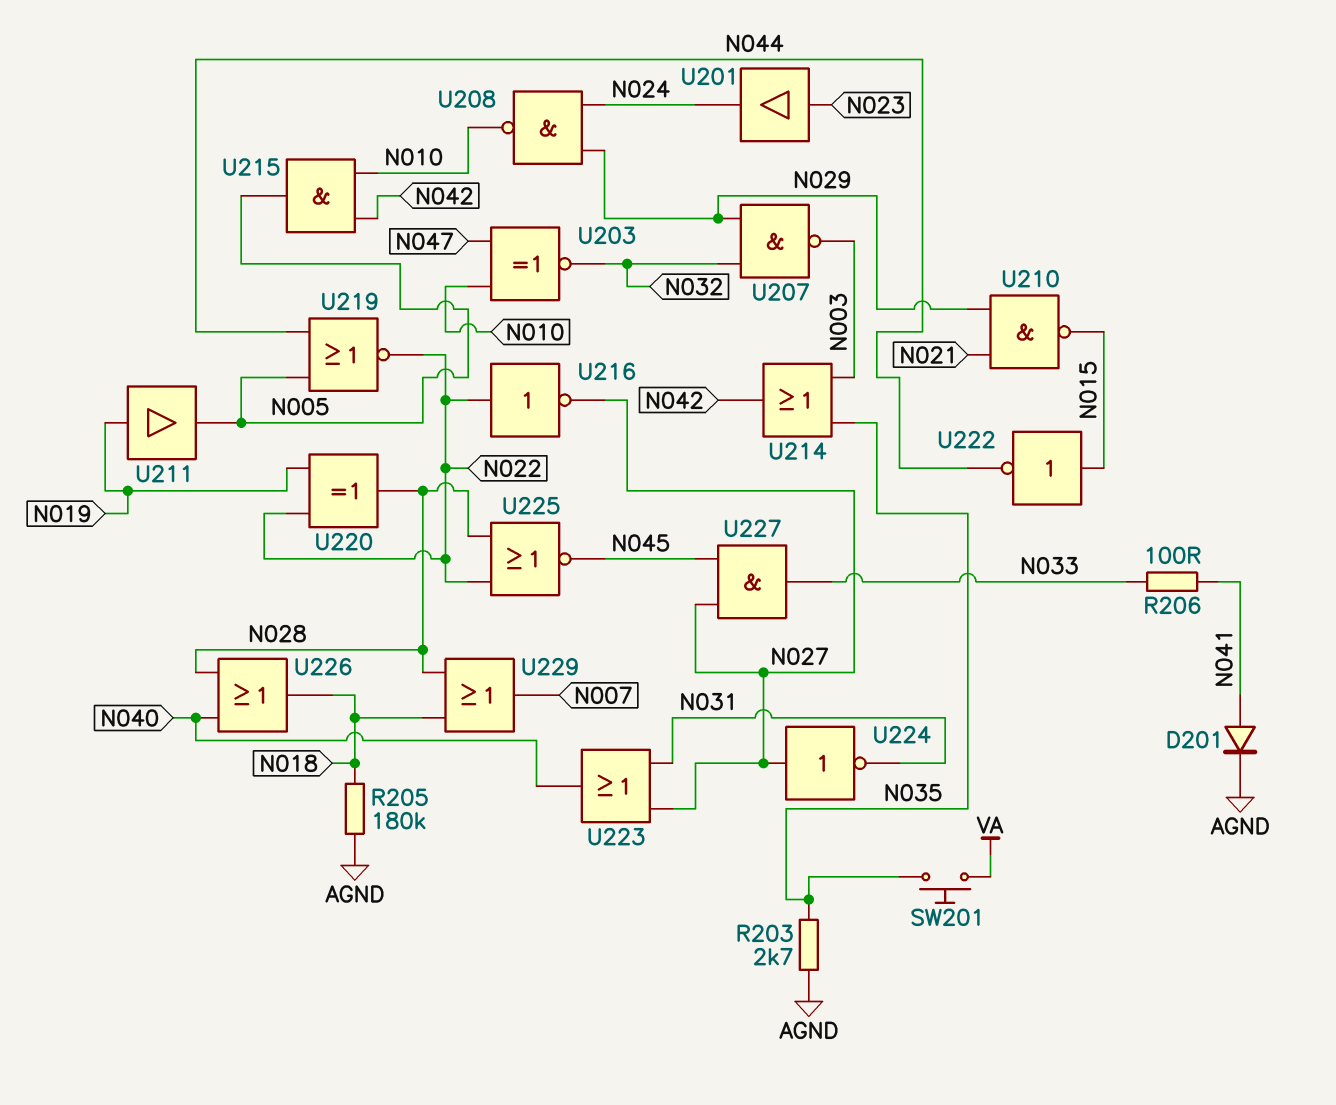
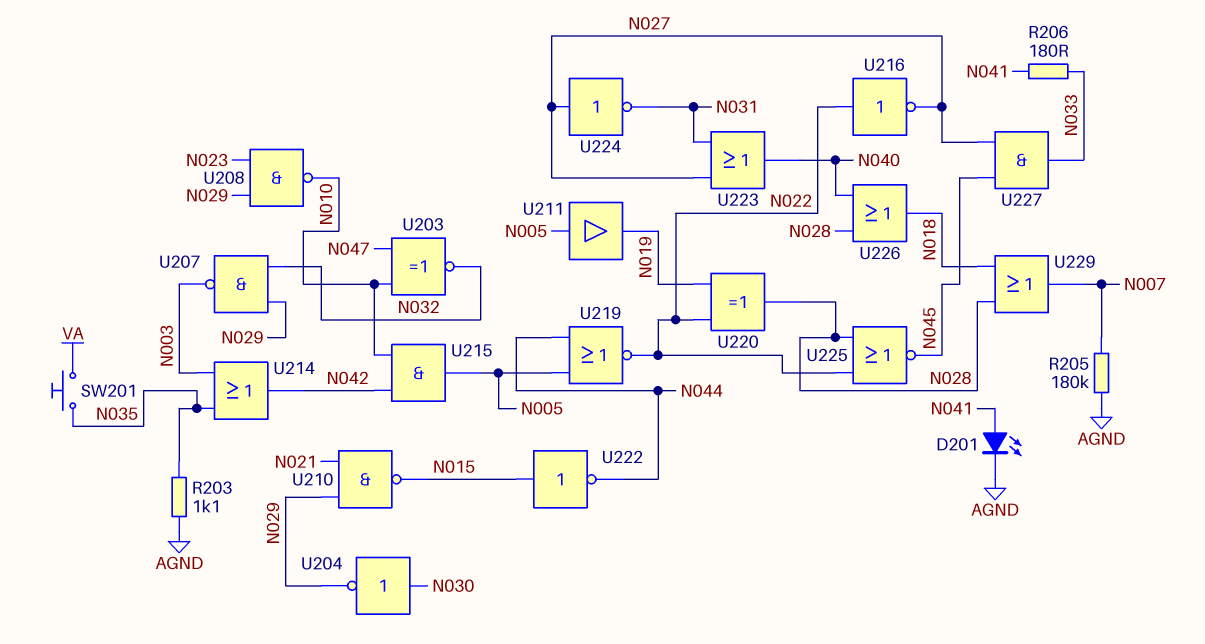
D201: diode (A N041, K AGND) -> LED (A N041, K AGND)
R203: 2.7k (AGND, N035) -> 1.1k (AGND, N035)
R205: 180k (AGND, N018) -> 180k (AGND, N007)
R206: 100 (N033, N041) -> 180 (N033, N041)
U201: buffer (in N023, out N024) -> none
U204: none -> NOT (in N030, out N029)
U208: NAND (in N024, in N029, out N010) -> NAND (in N023, in N029, out N010)
U211: buffer (in N019, out N005) -> buffer (in N005, out N019)

